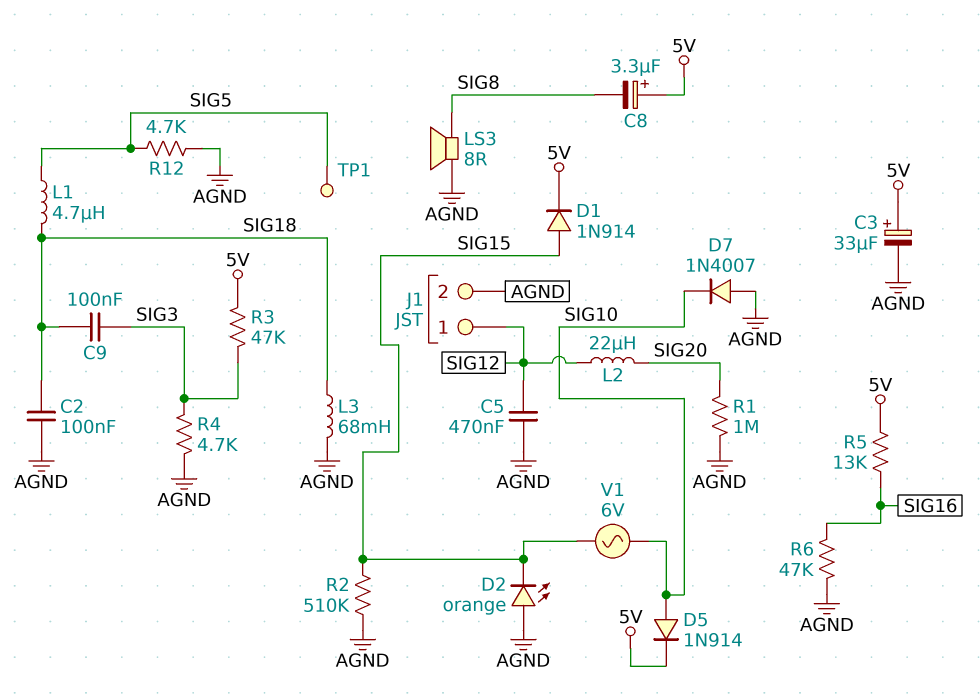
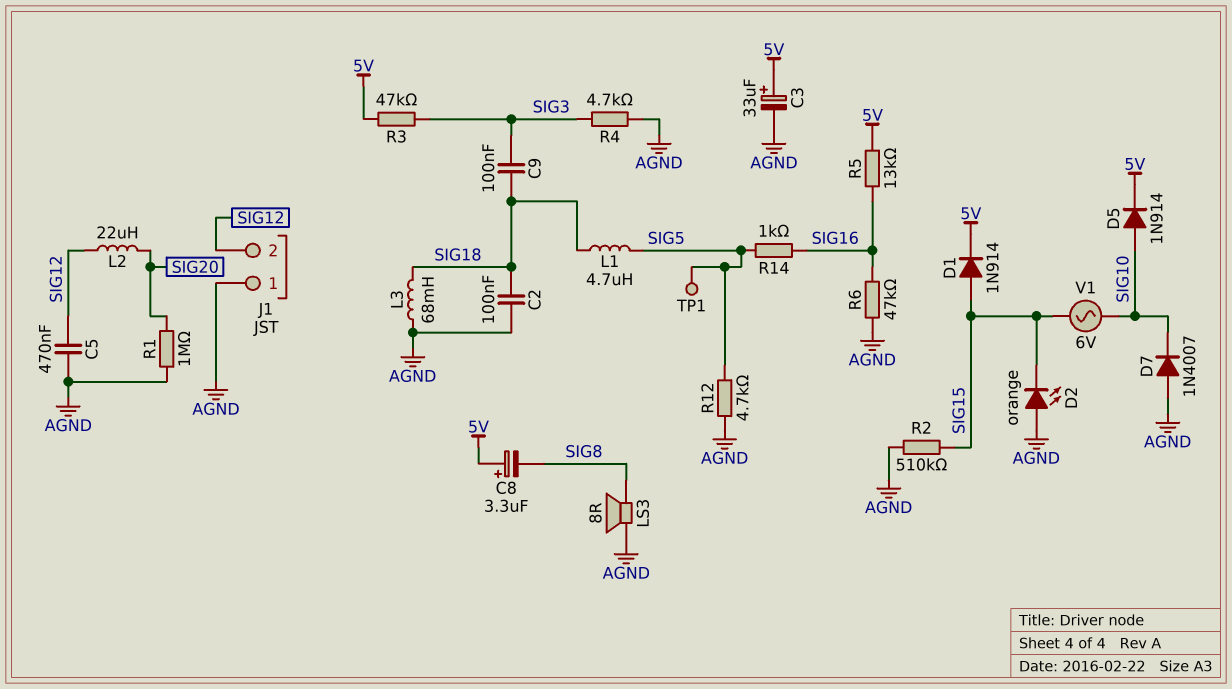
J1 pin 1: SIG12 -> AGND
J1 pin 2: AGND -> SIG12
R14: none -> 1k (SIG5, SIG16)

